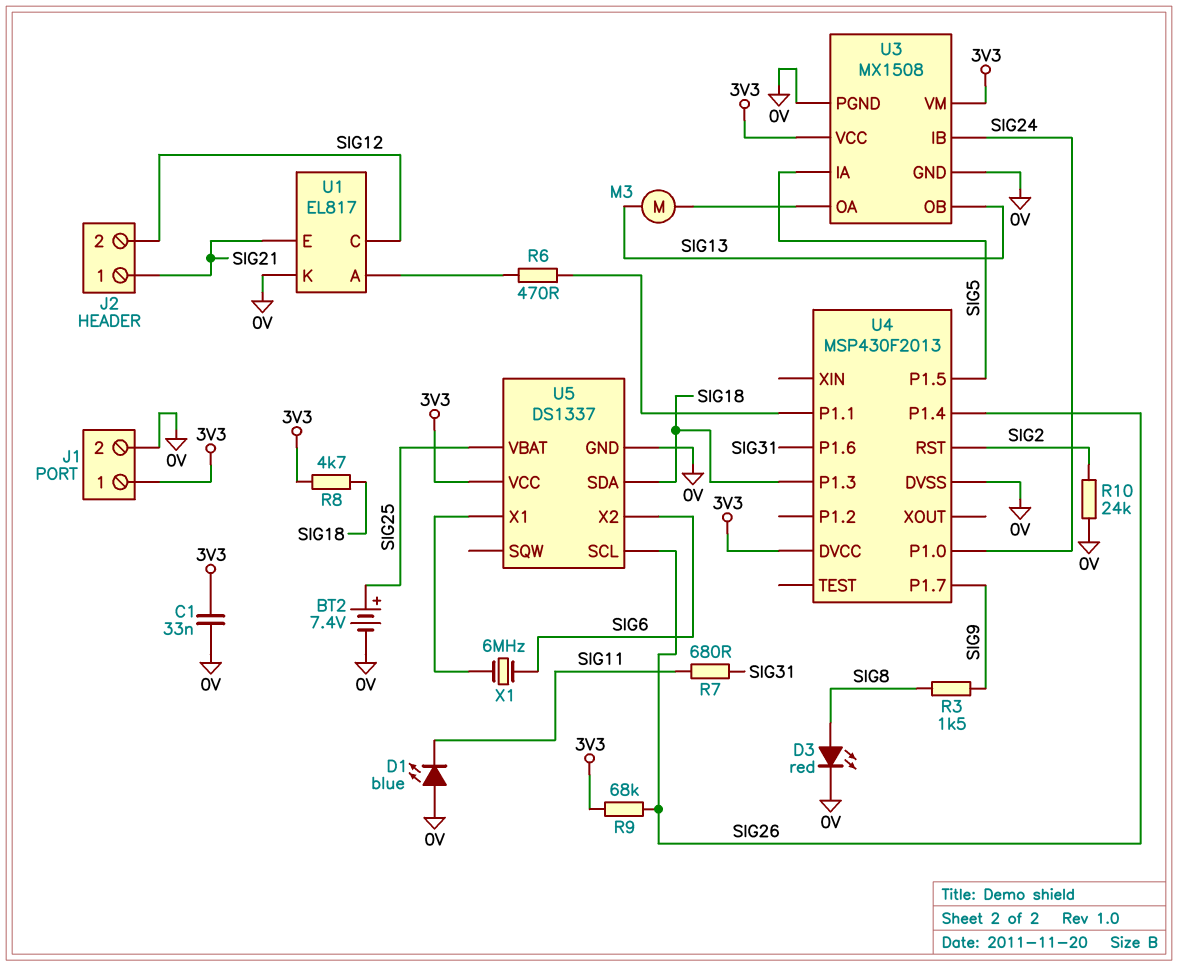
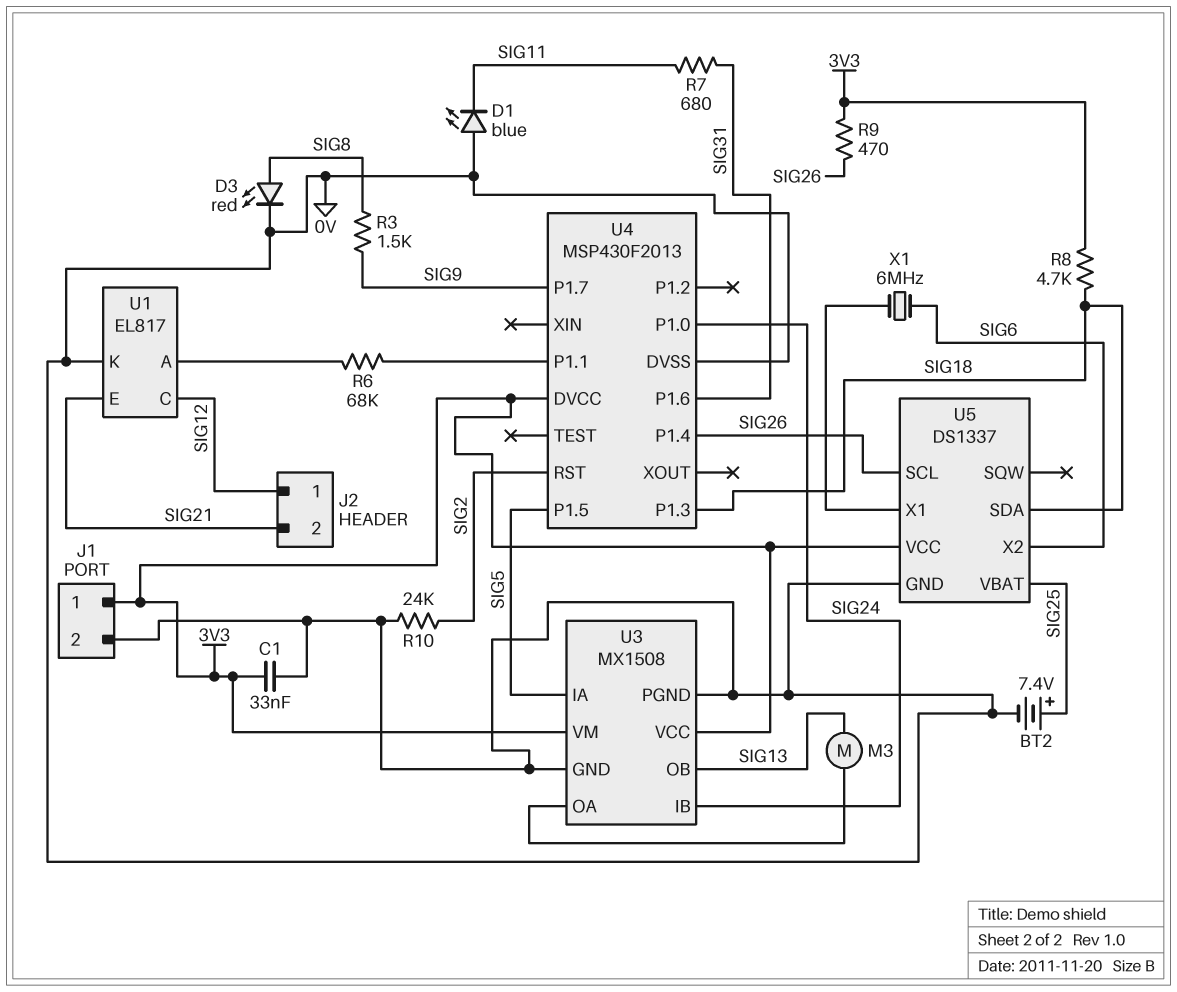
J2 pin 1: SIG21 -> SIG12
J2 pin 2: SIG12 -> SIG21
R6: 470 (U1/A, U4/P1.1) -> 68k (U1/A, U4/P1.1)
R9: 68k (3V3, SIG26) -> 470 (3V3, SIG26)

